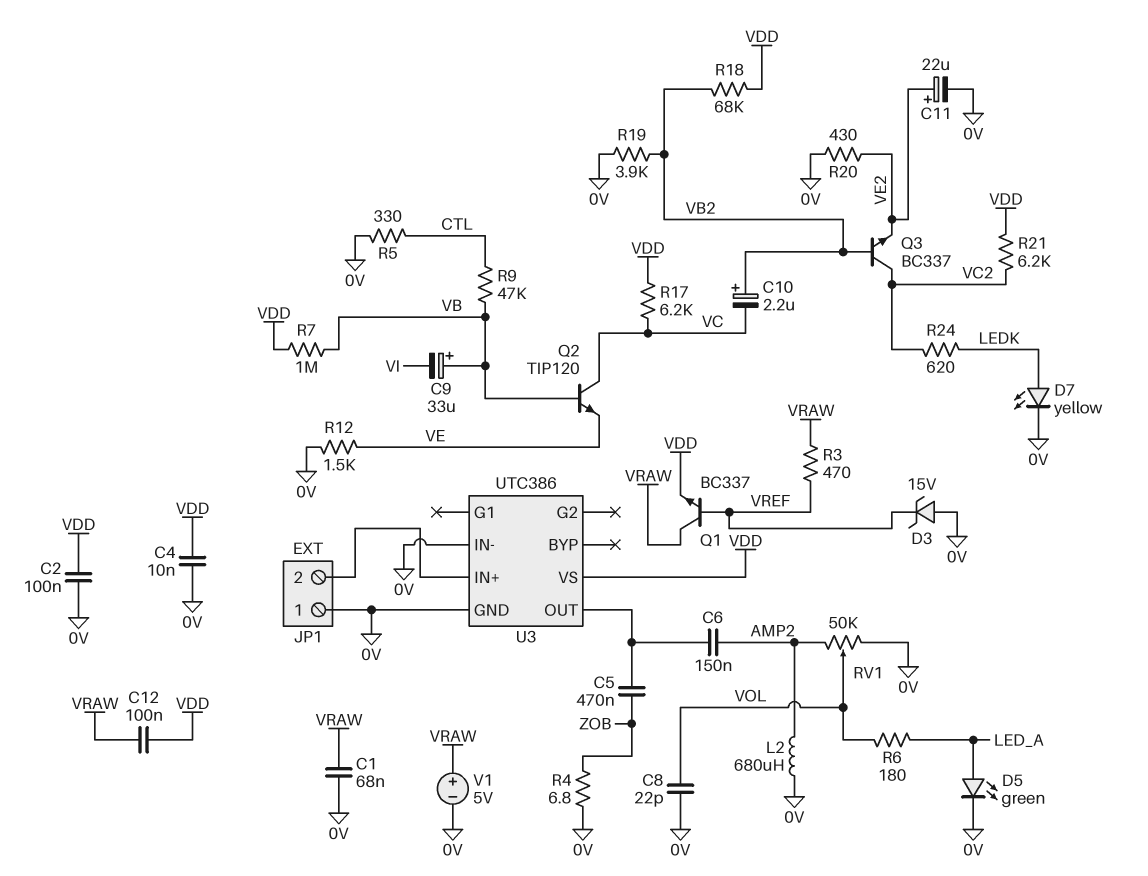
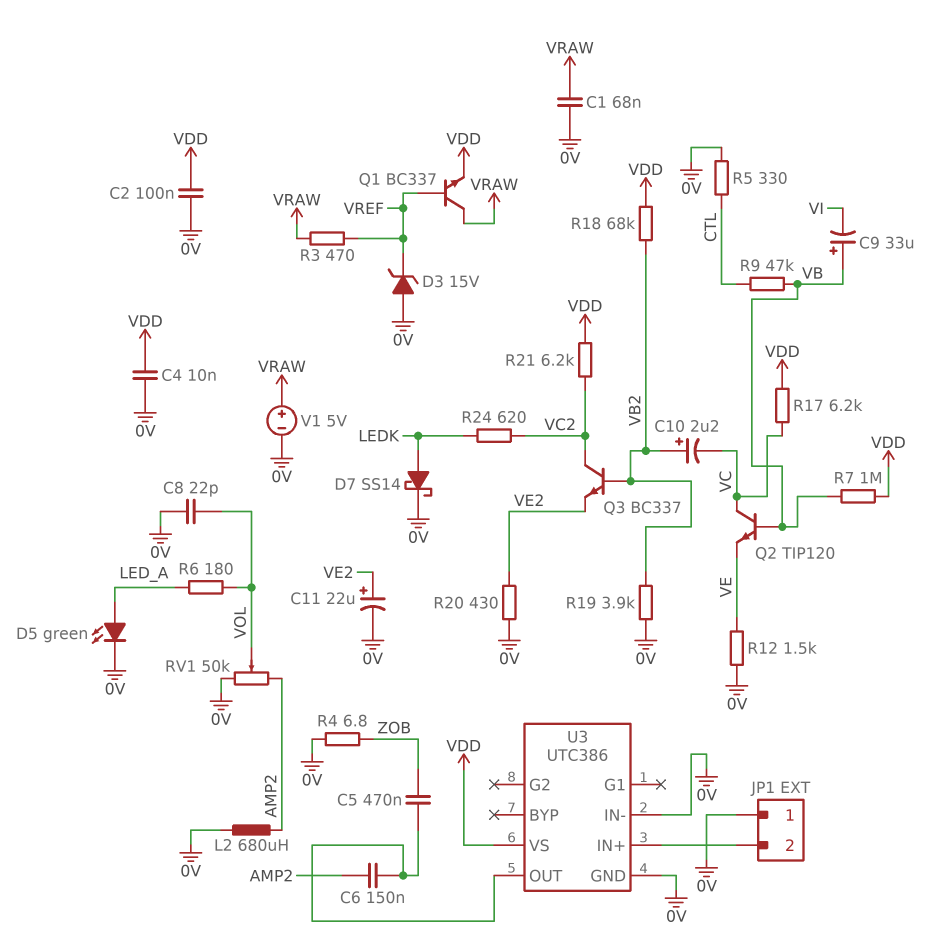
C12: 100nF (VDD, VRAW) -> none
D7: LED yellow (A LEDK, K 0V) -> schottky SS14 (A LEDK, K 0V)

